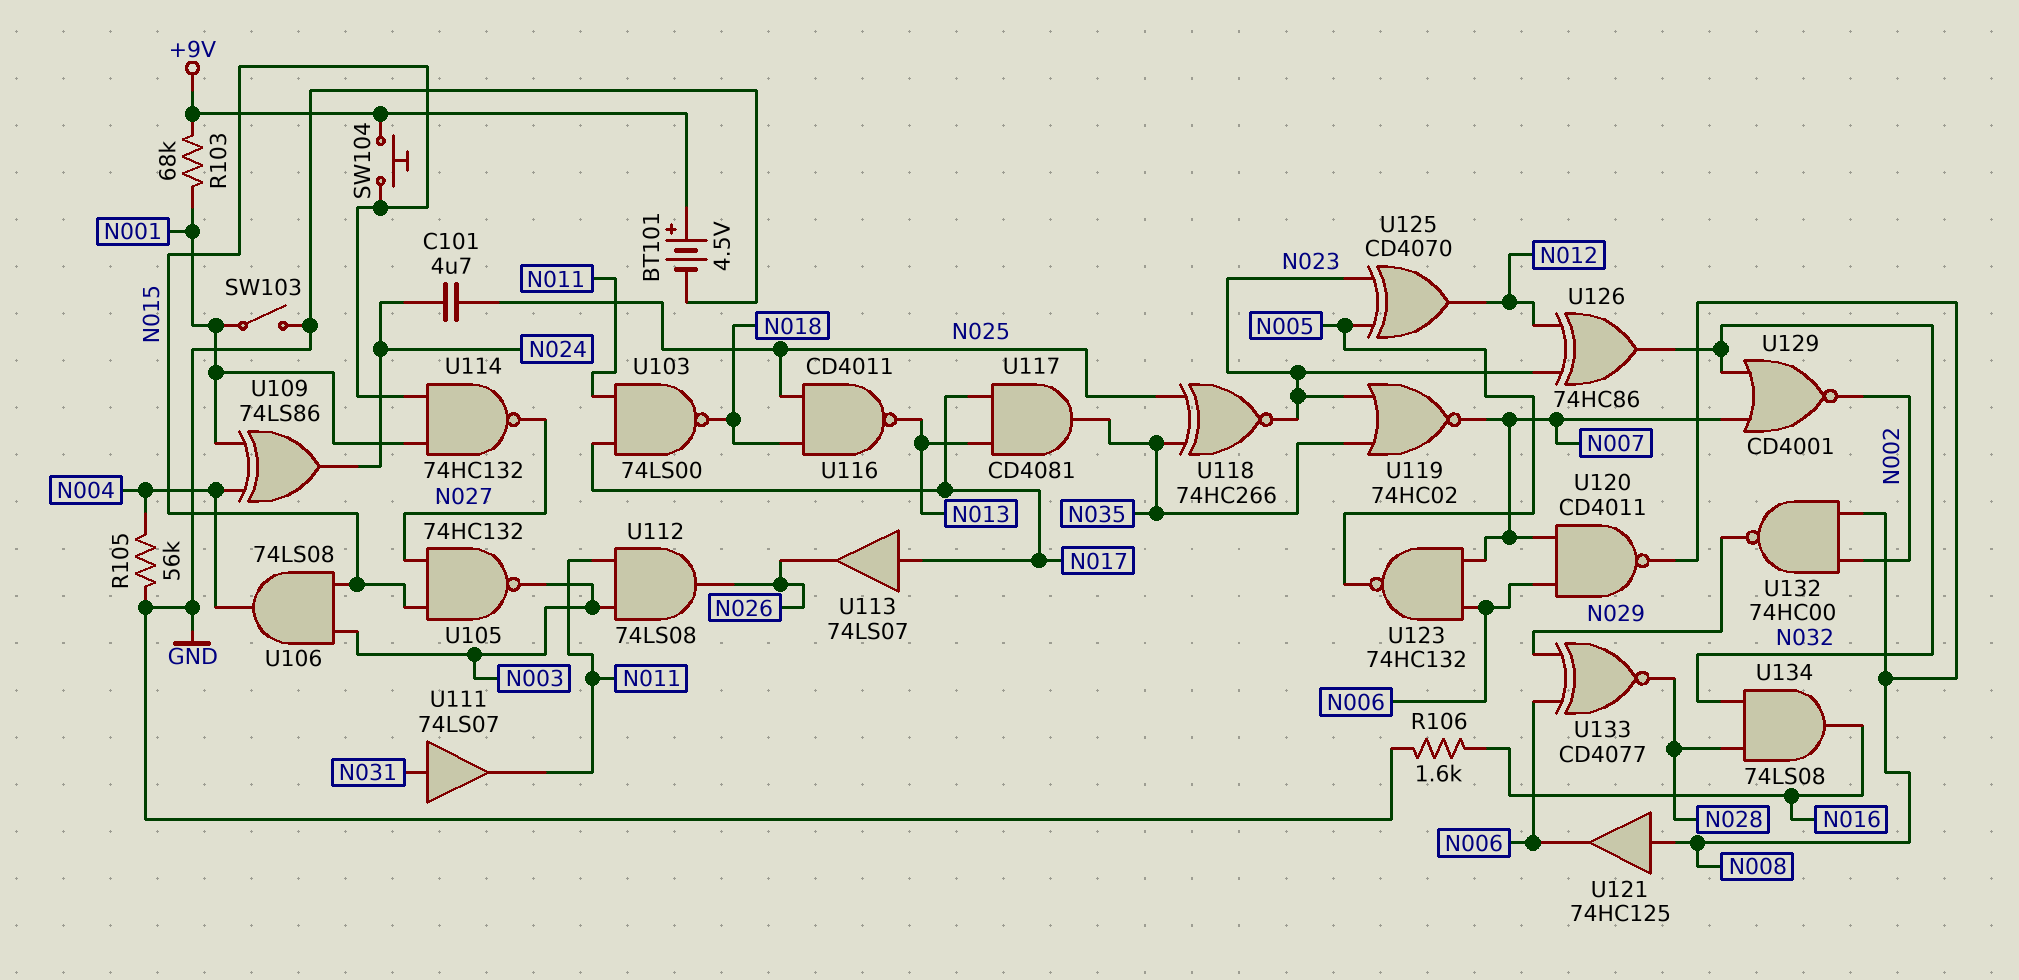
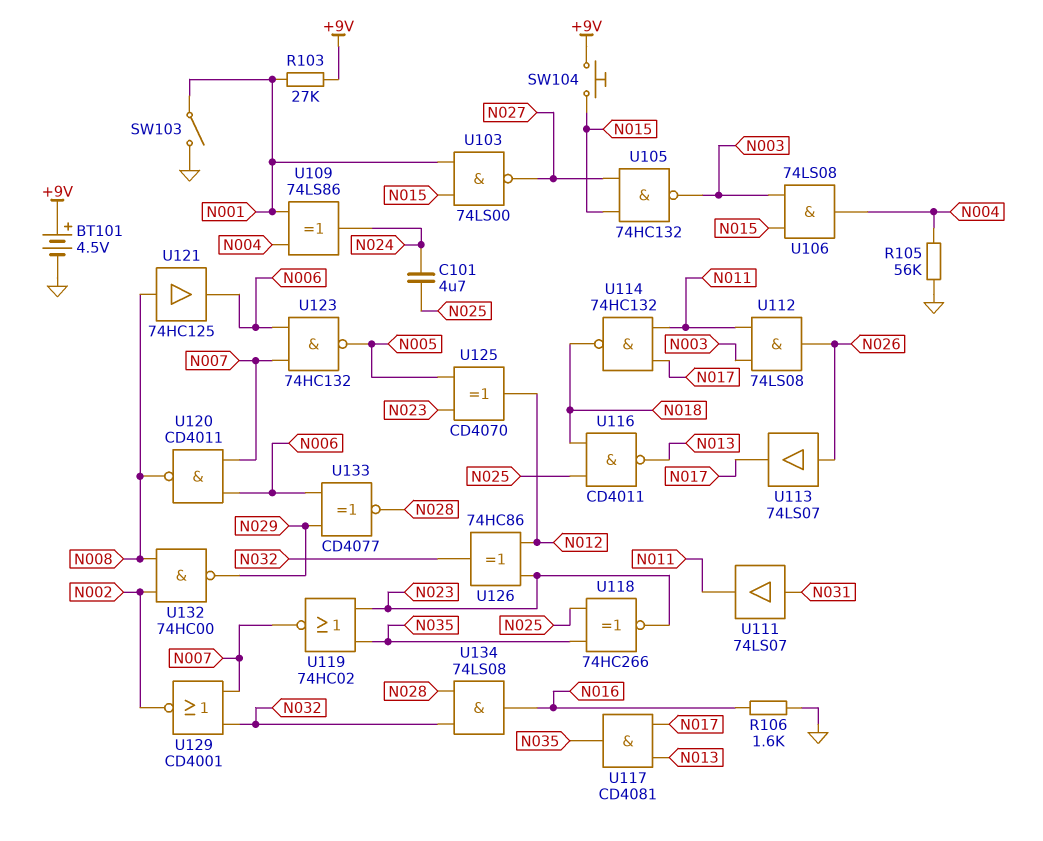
R103: 68k (+9V, N001) -> 27k (+9V, N001)
U103: NAND 74LS00 (in N011, in N017, out N018) -> NAND 74LS00 (in N001, in N015, out N027)
U113: buffer 74LS07 (in N017, out N026) -> buffer 74LS07 (in N026, out N017)
U114: NAND 74HC132 (in N001, in N015, out N027) -> NAND 74HC132 (in N011, in N017, out N018)

